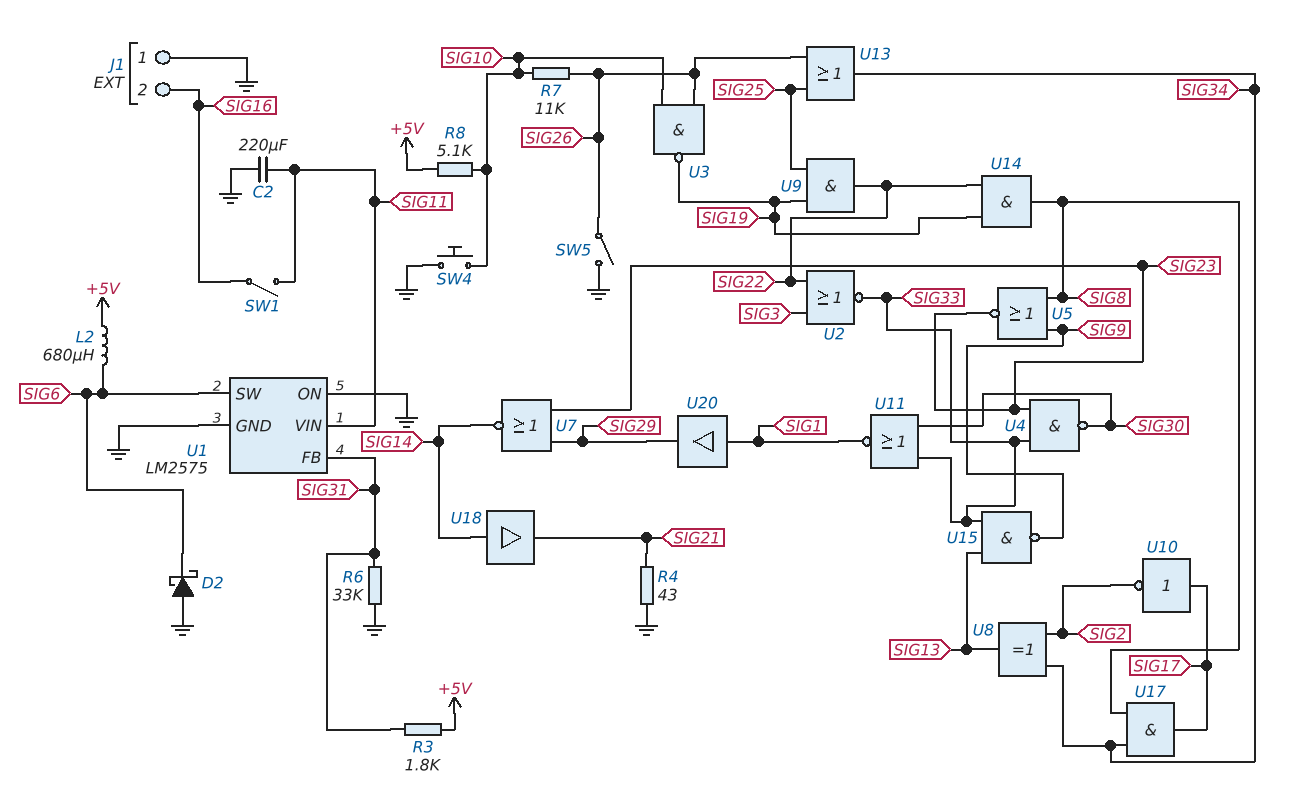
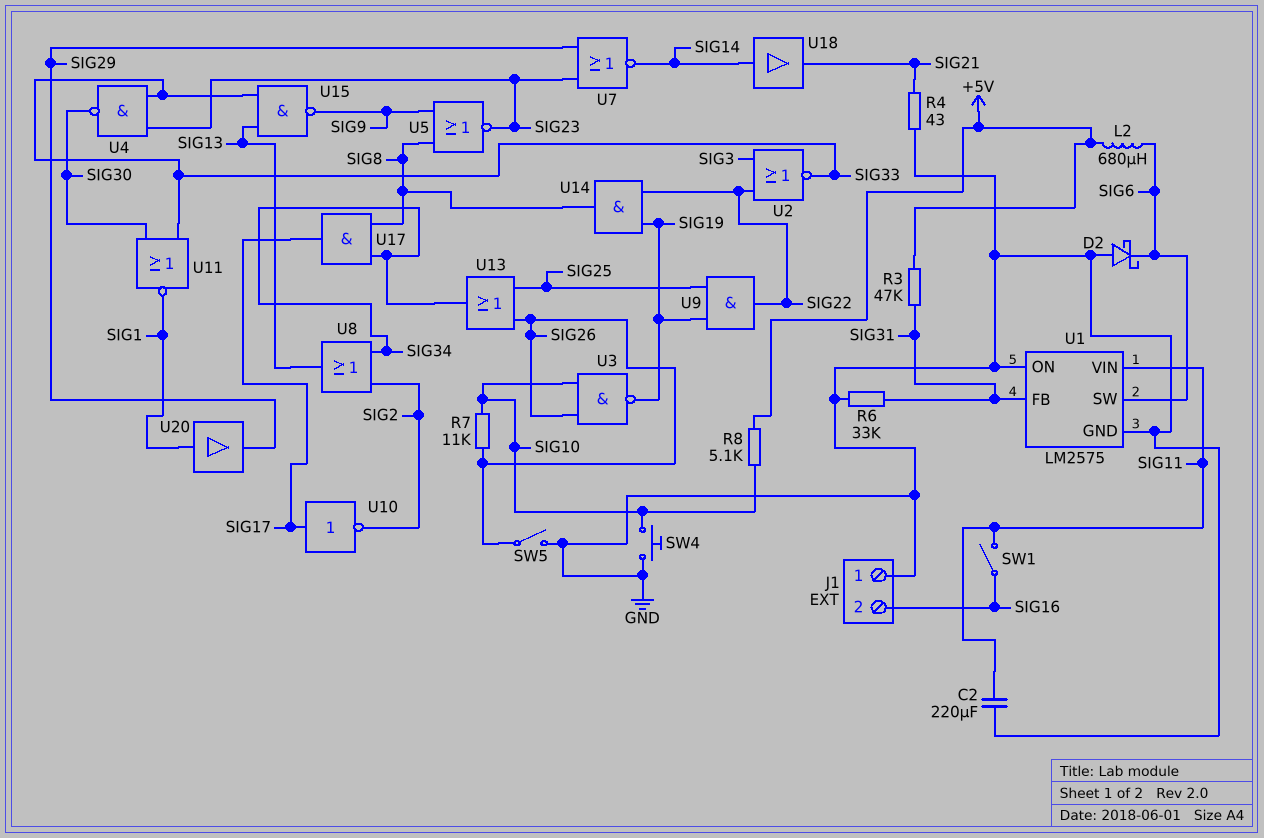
R3: 1.8k (+5V, SIG31) -> 47k (+5V, SIG31)
U8: XOR (in SIG2, in SIG34, out SIG13) -> OR (in SIG2, in SIG34, out SIG13)

